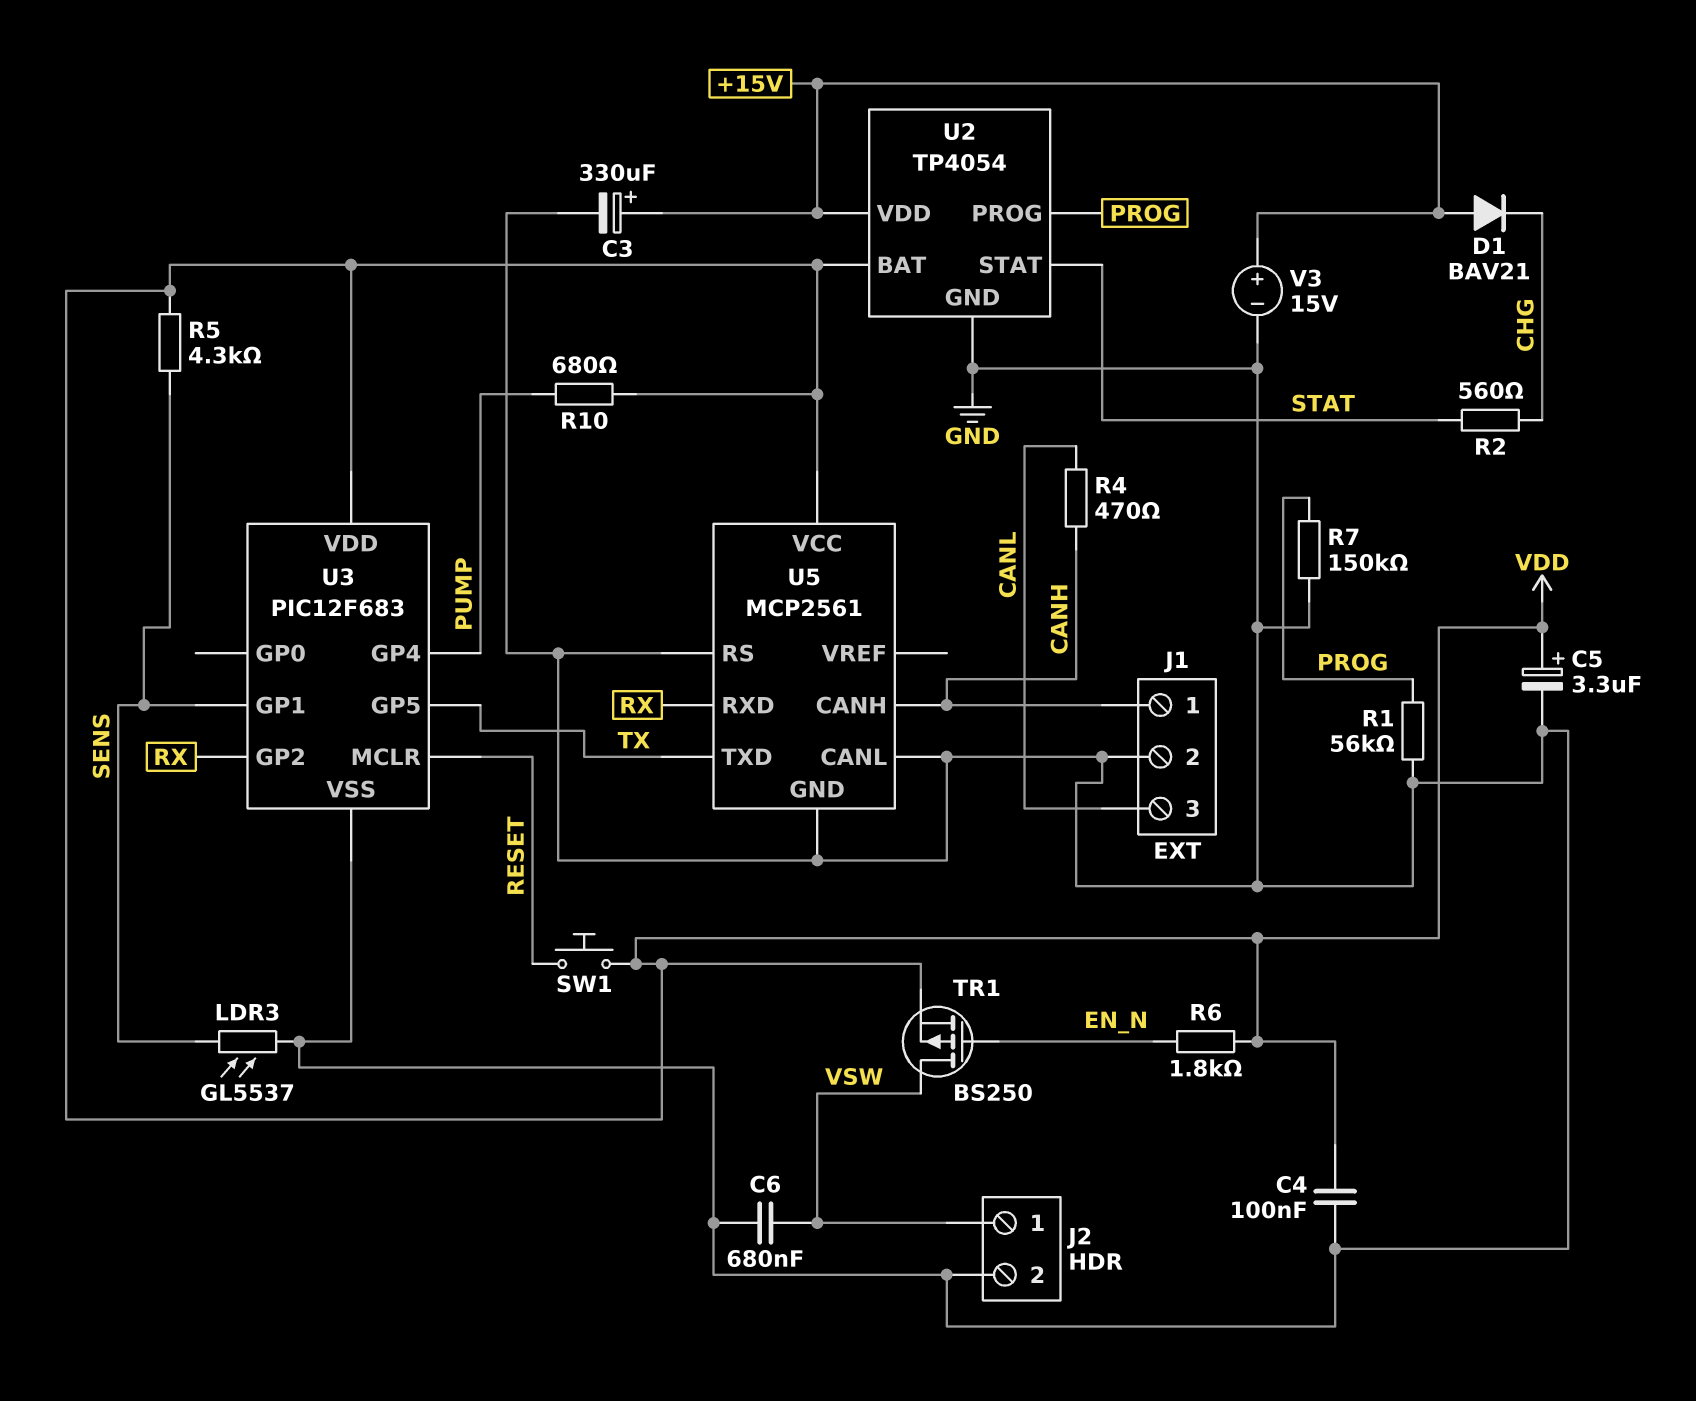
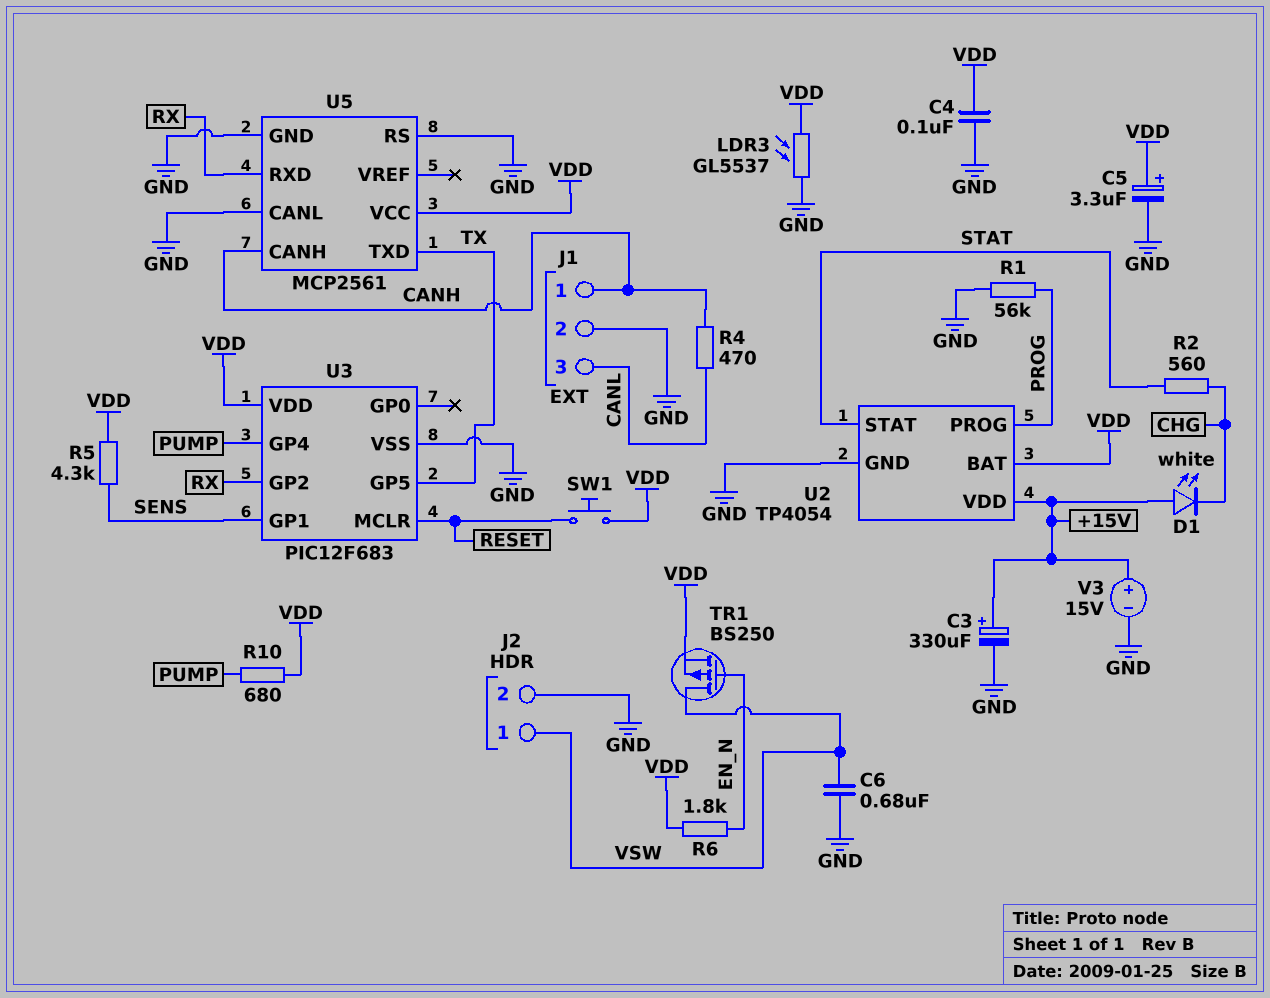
D1: diode BAV21 (A +15V, K CHG) -> LED white (A +15V, K CHG)
LDR3: GL5537 (GND, SENS) -> GL5537 (GND, VDD)
R7: 150k (GND, PROG) -> none

